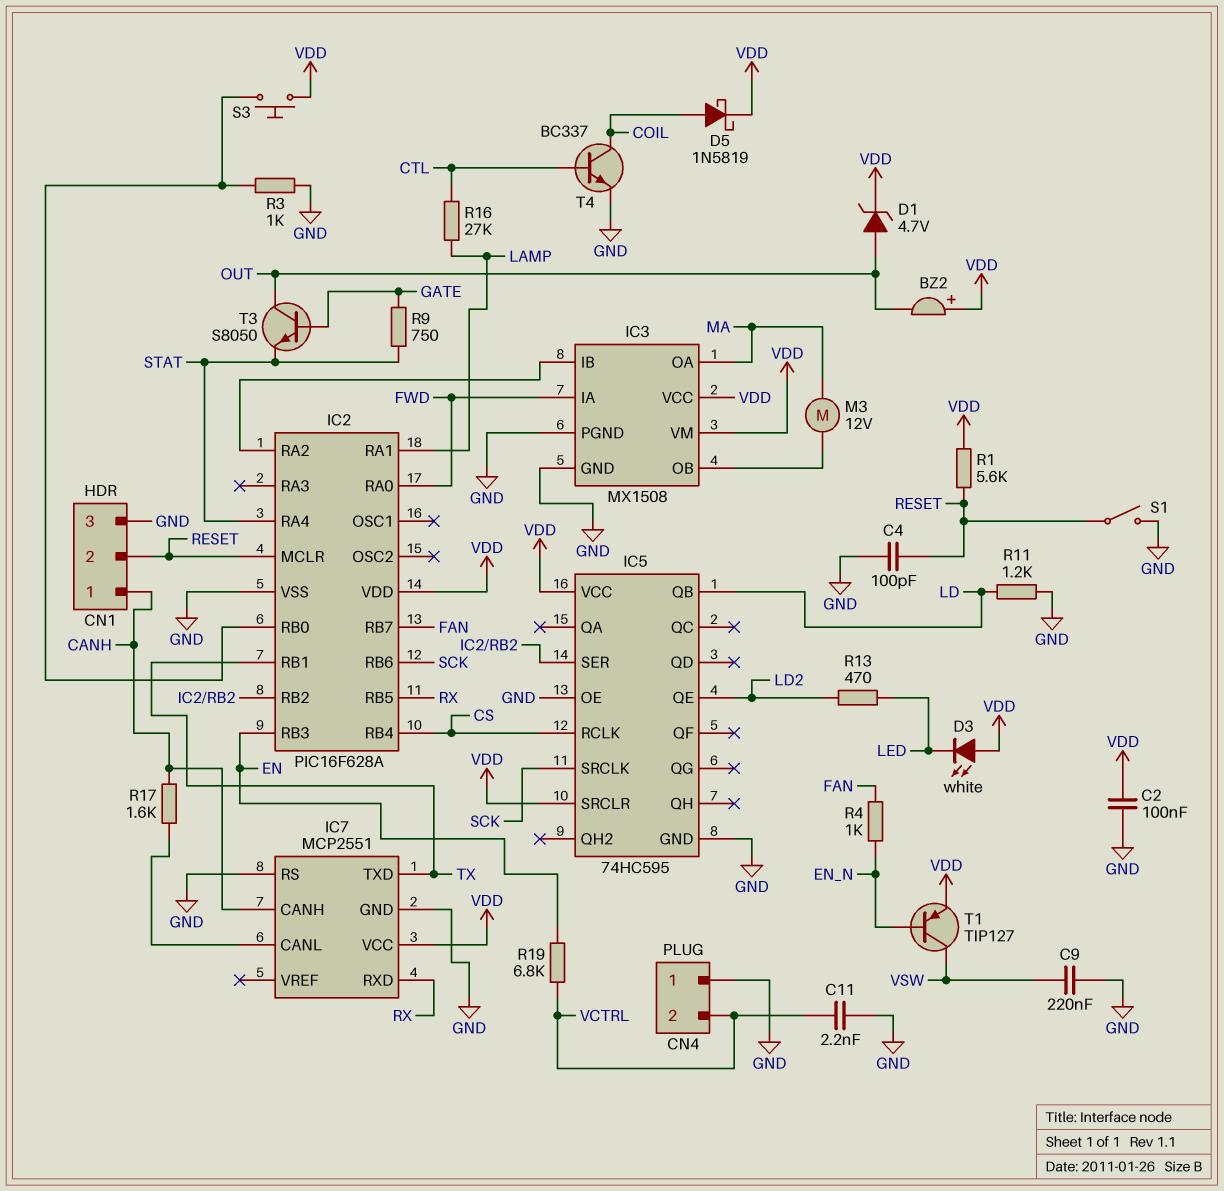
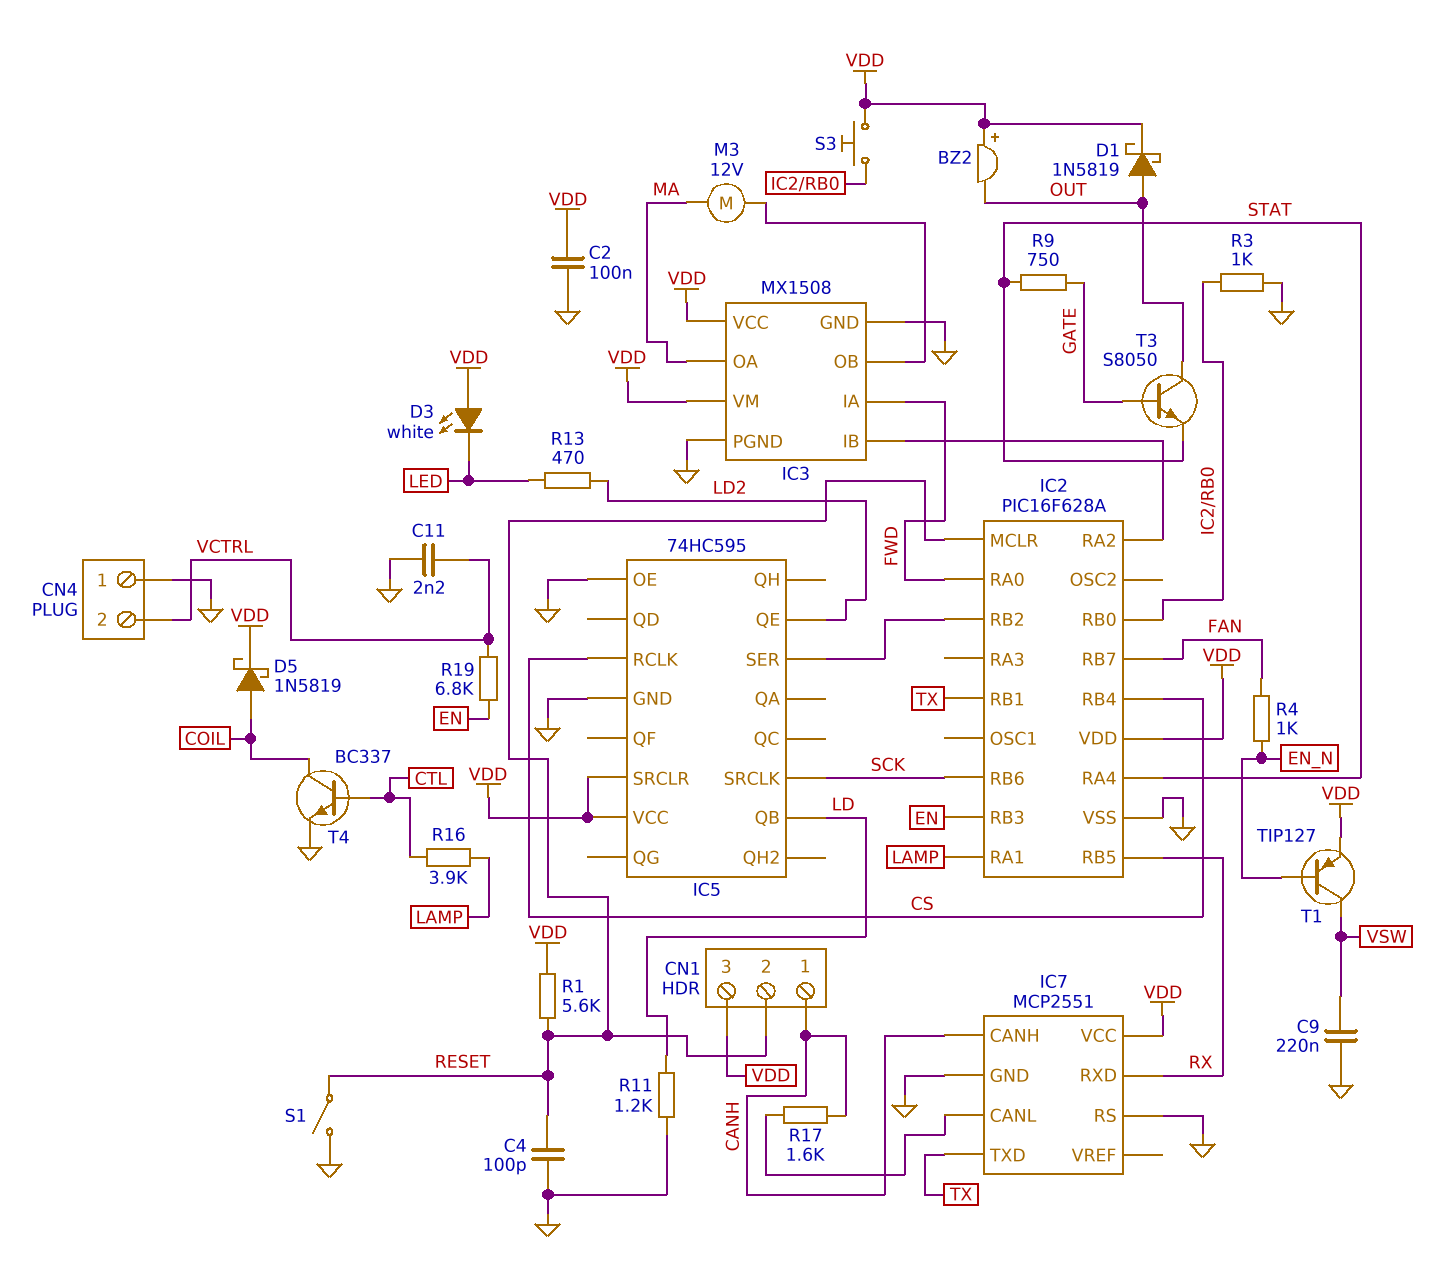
CN1 pin 3: GND -> VDD
D1: zener 4.7V (A OUT, K VDD) -> schottky 1N5819 (A OUT, K VDD)
R16: 27k (CTL, LAMP) -> 3.9k (CTL, LAMP)

